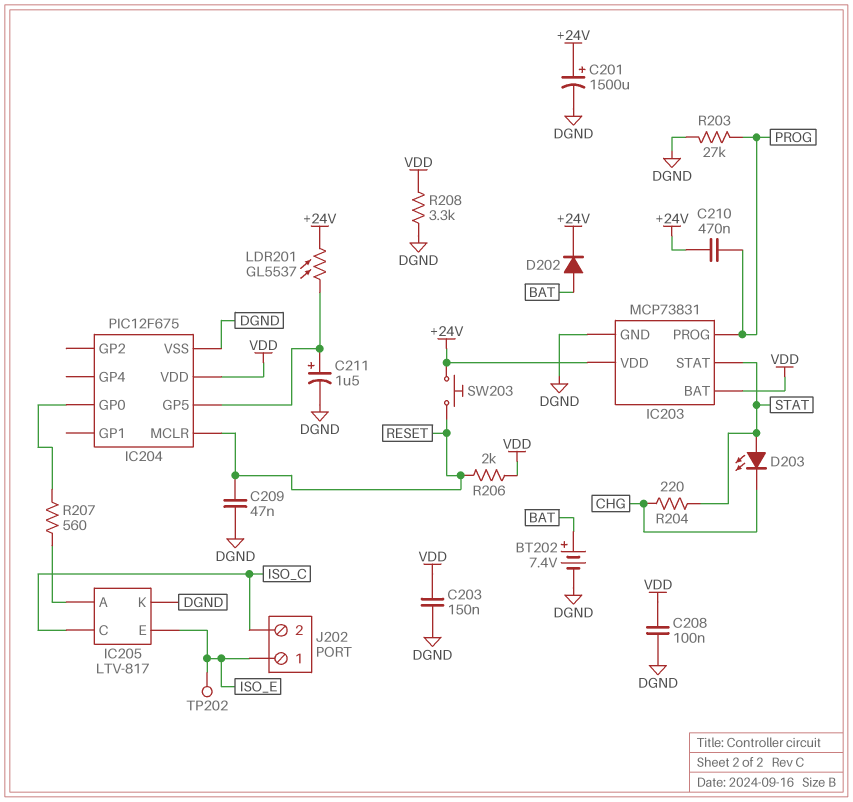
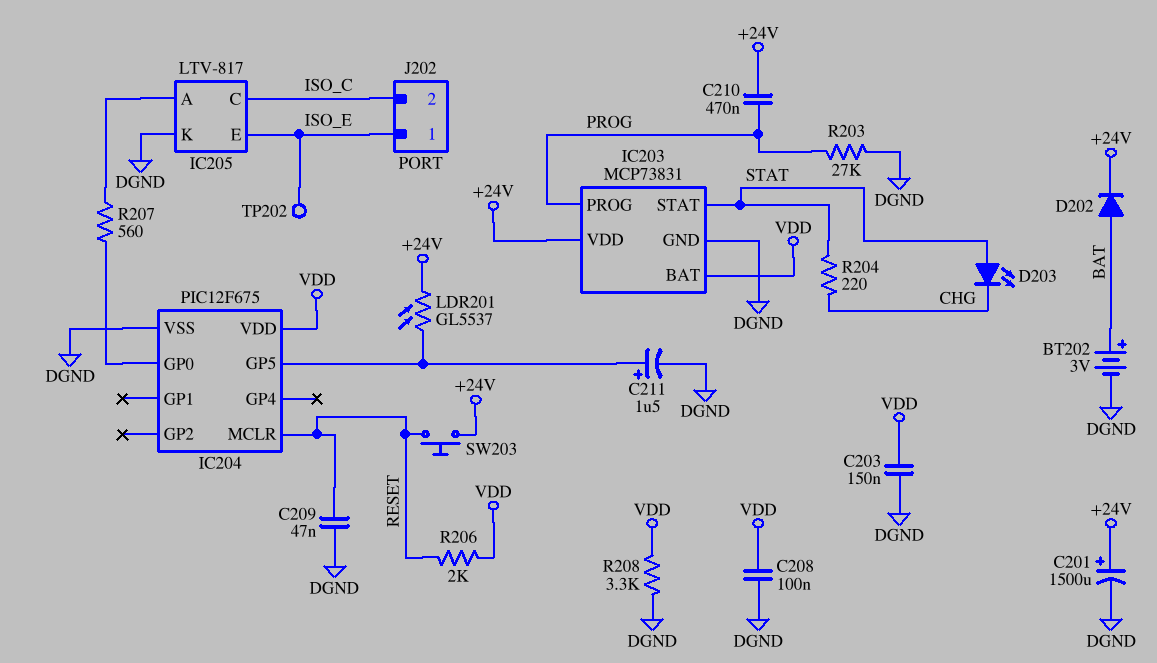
BT202: 7.4V (plus BAT, minus DGND) -> 3V (plus BAT, minus DGND)

